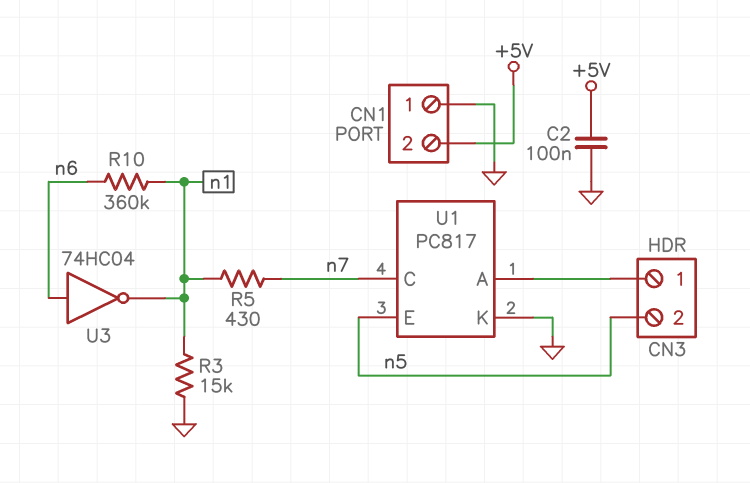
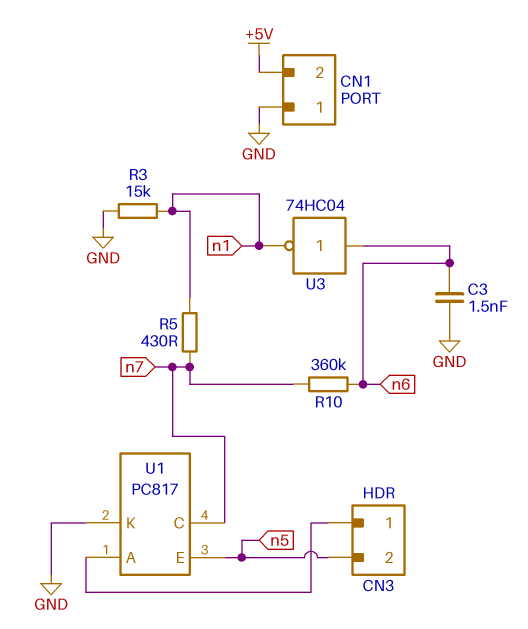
C2: 100nF (+5V, GND) -> none
C3: none -> 1.5nF (GND, n6)
R10: 360k (n1, n6) -> 360k (n6, n7)

